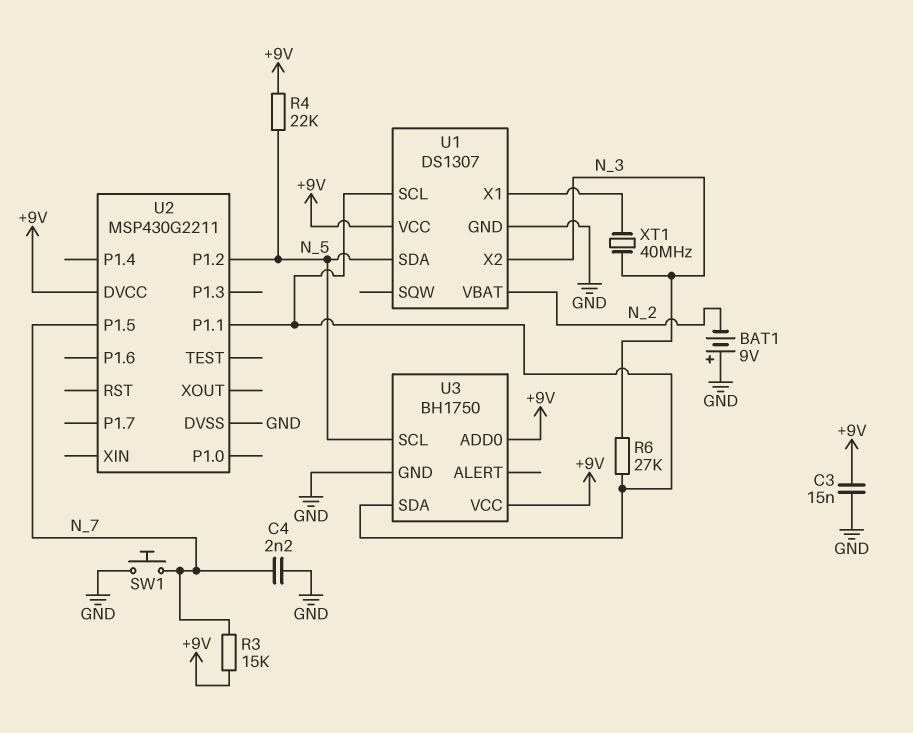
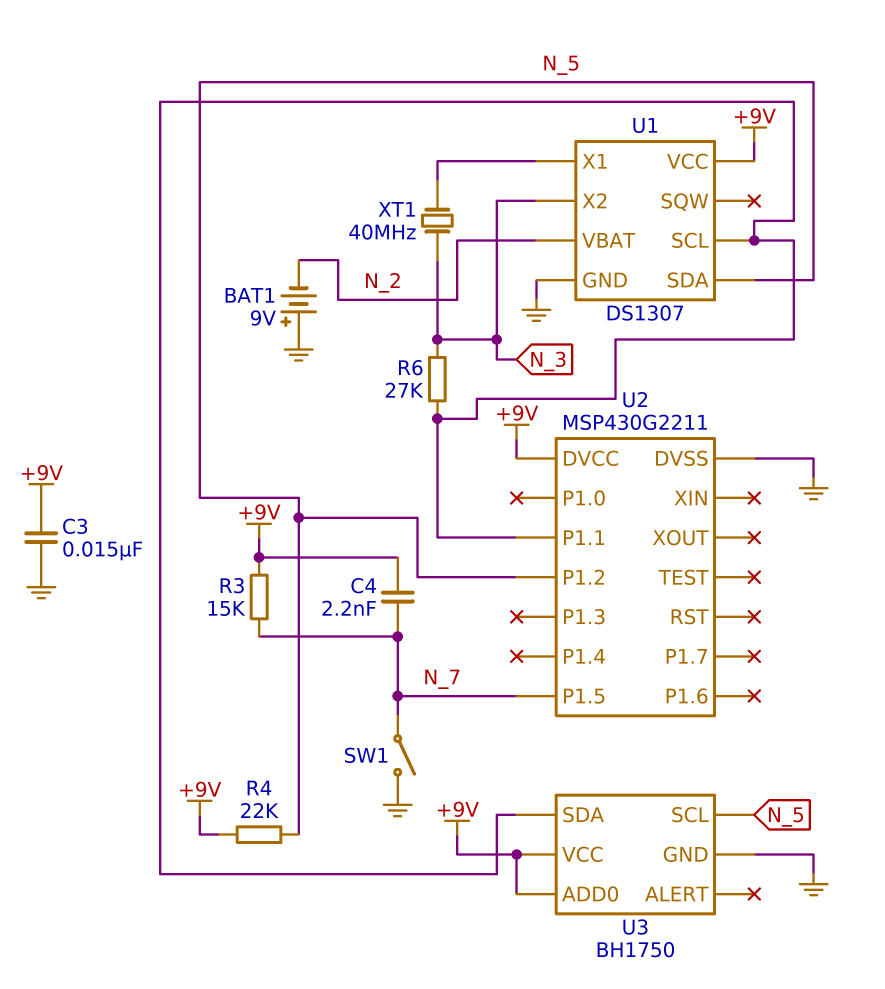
C4: 2.2nF (GND, N_7) -> 2.2nF (+9V, N_7)
SW1: button (GND, N_7) -> switch (GND, N_7)

